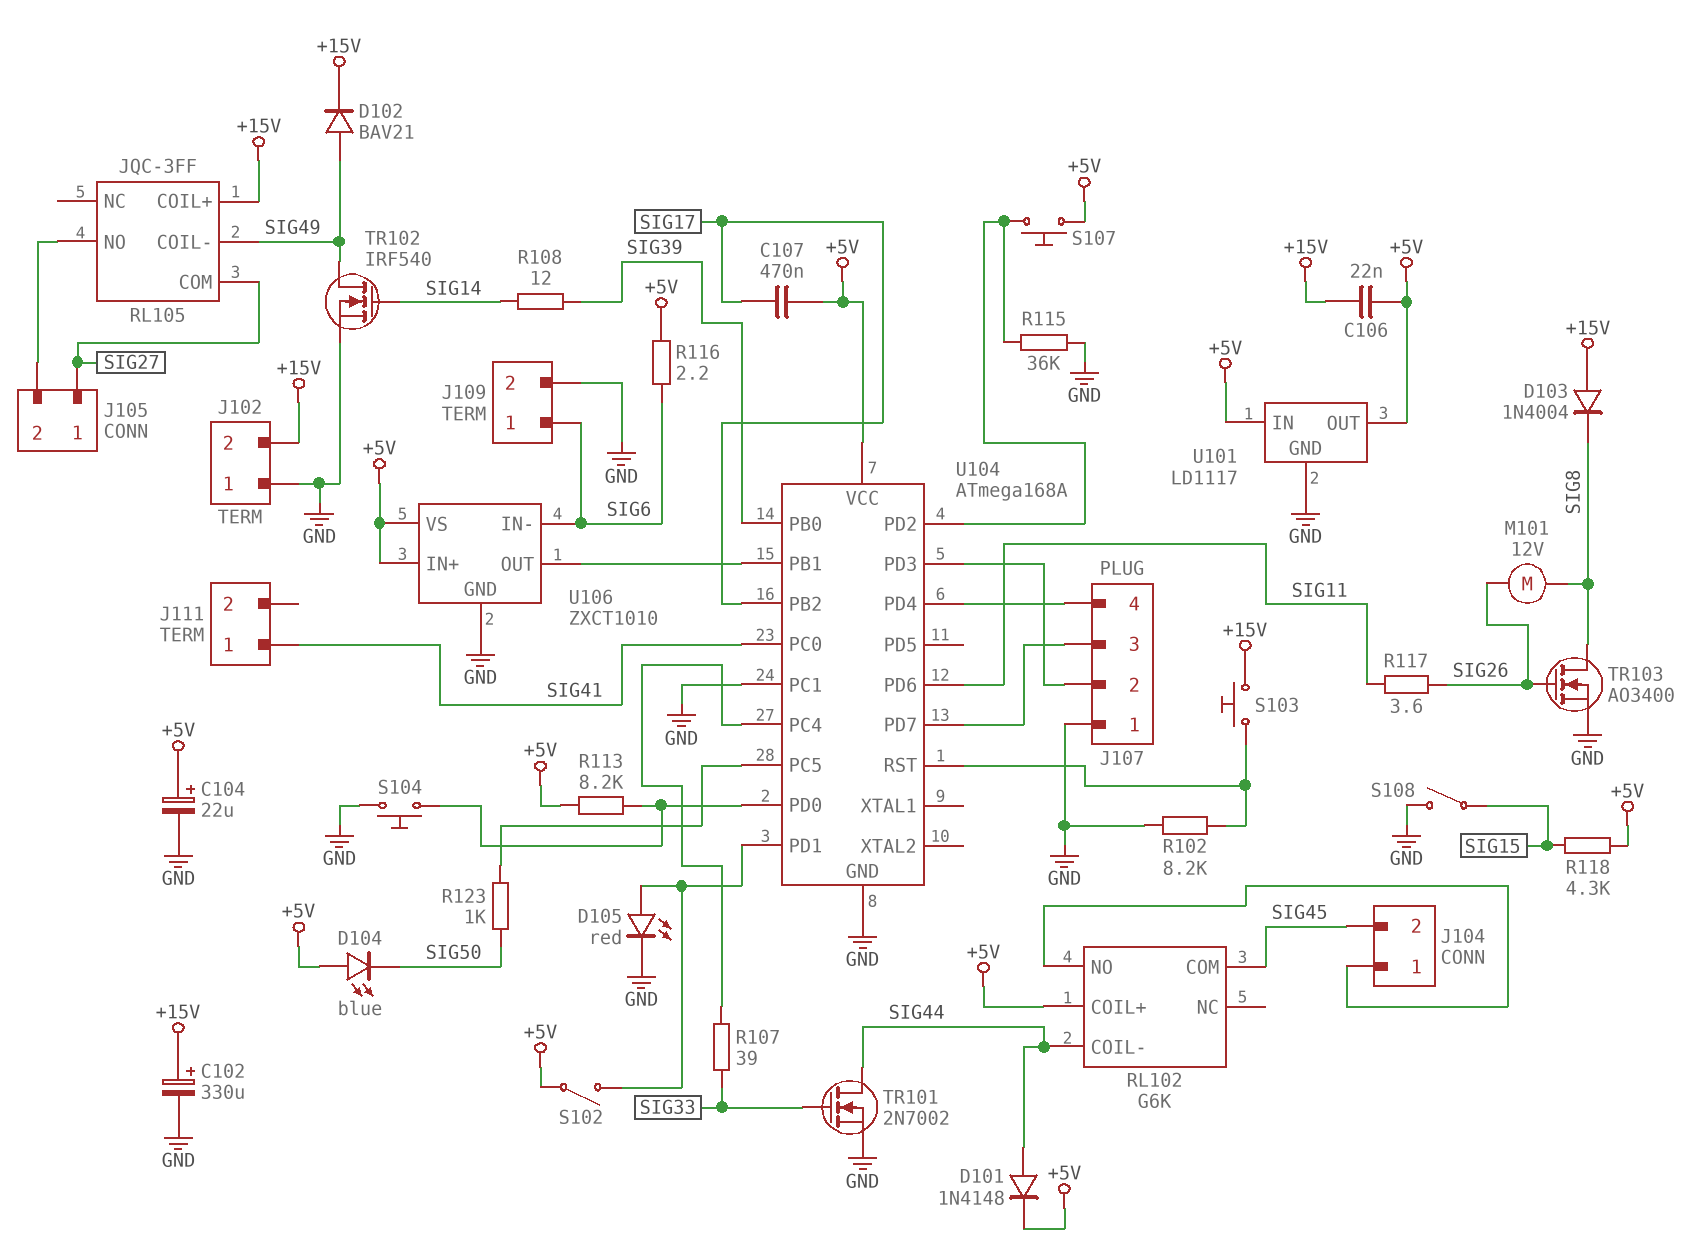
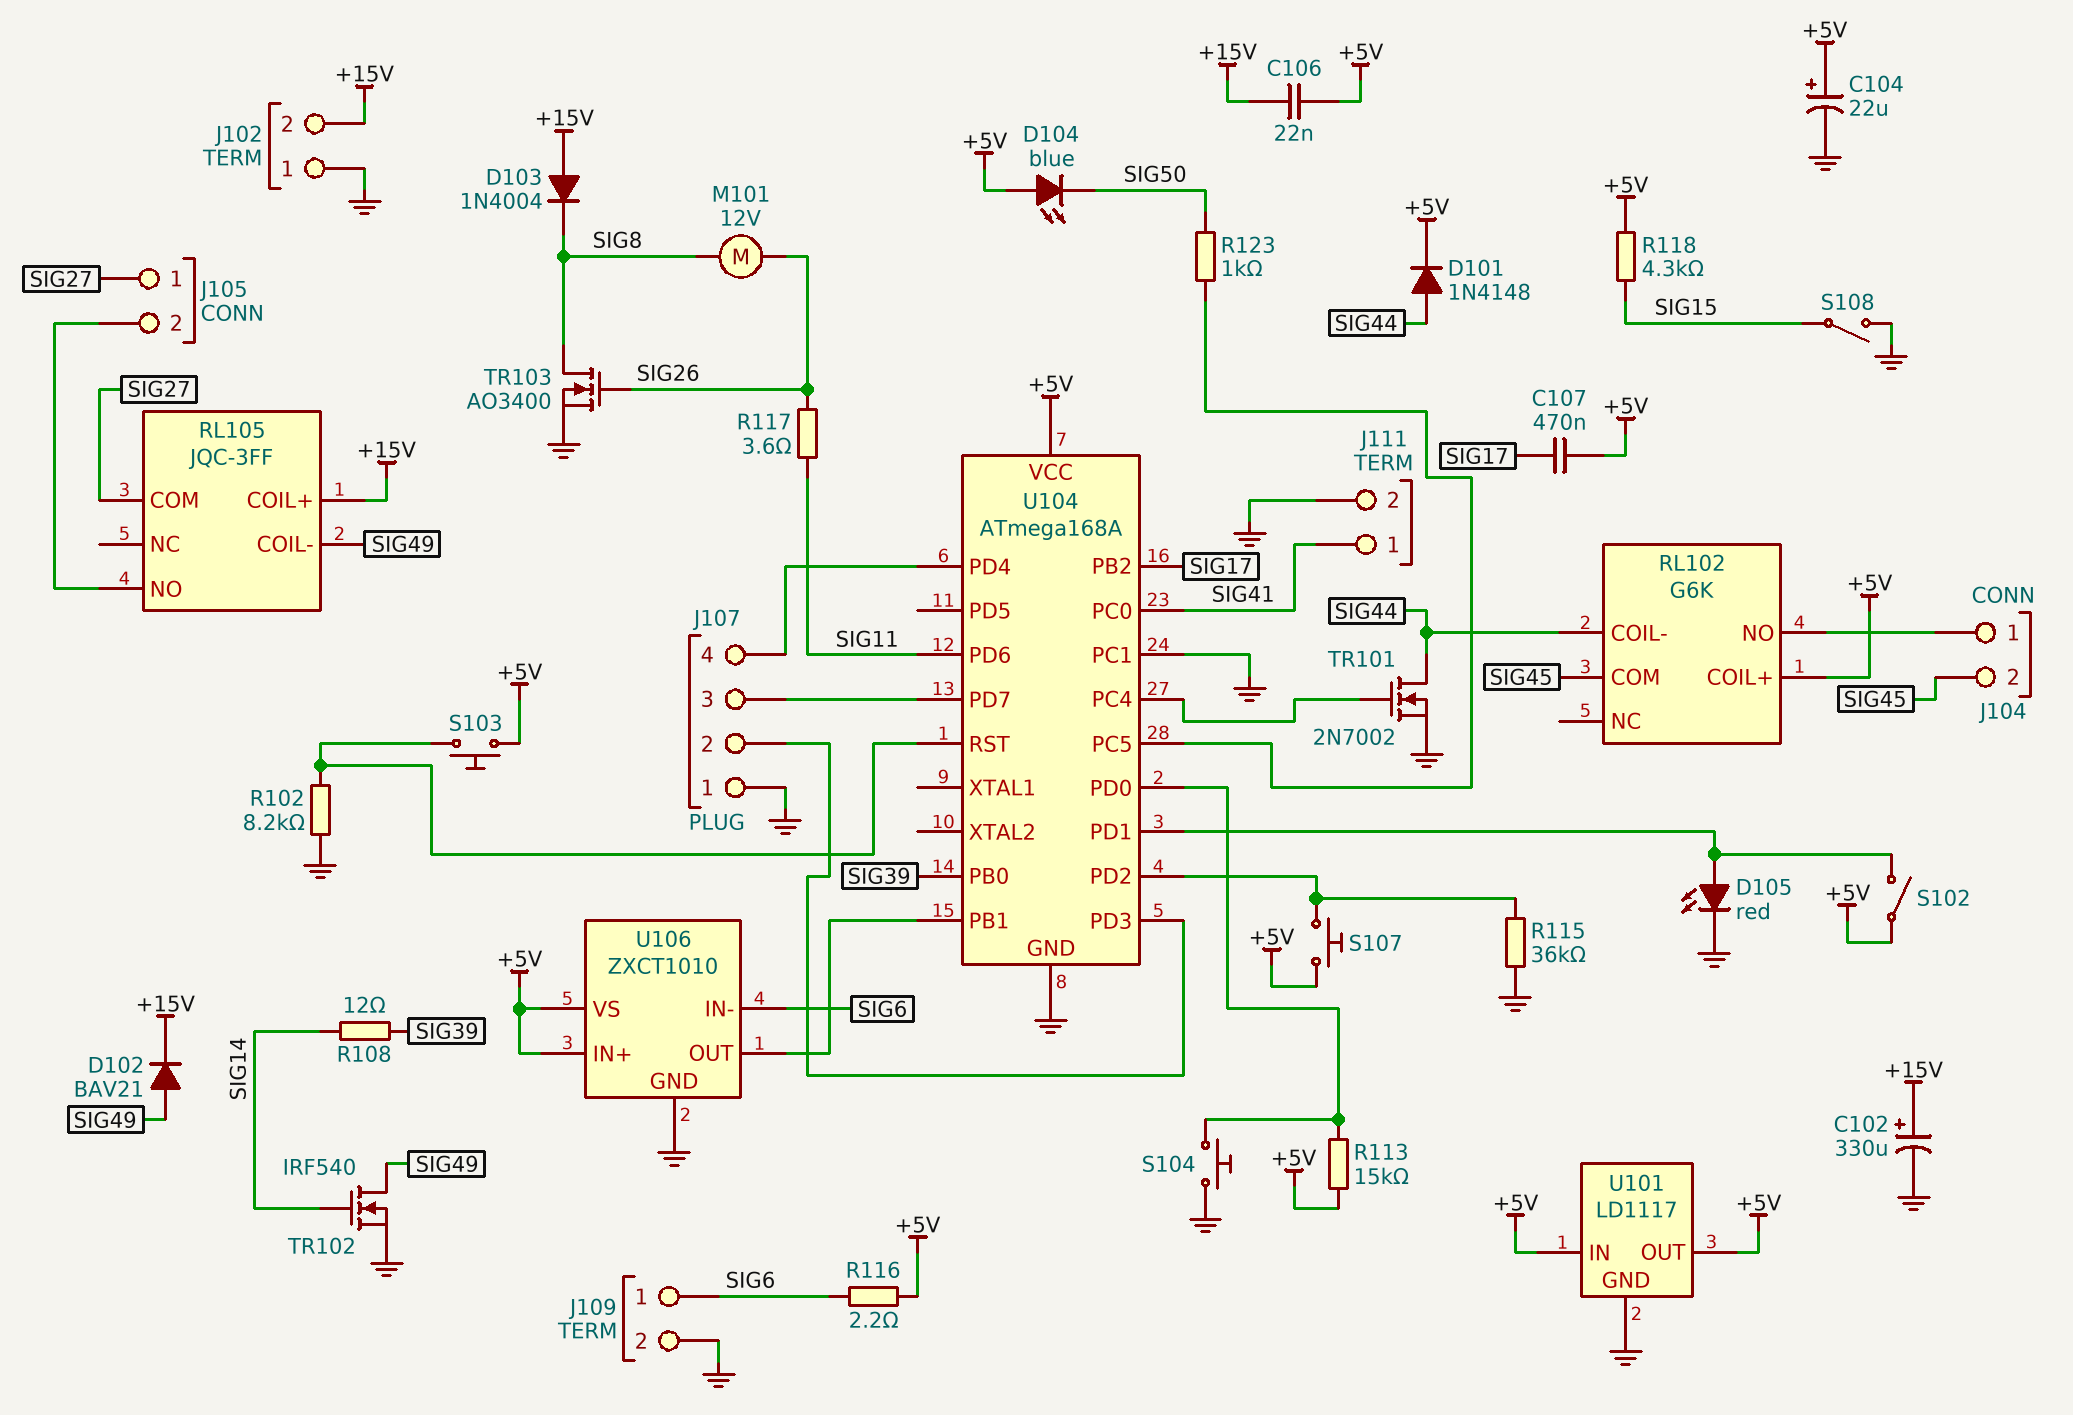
J111 pin 2: none -> GND
R107: 39 (SIG33, U104/PC4) -> none
R113: 8.2k (+5V, U104/PD0) -> 15k (+5V, U104/PD0)
S103: button (+15V, U104/RST) -> button (+5V, U104/RST)
TR101: NMOS 2N7002 (G SIG33, D SIG44, S GND) -> NMOS 2N7002 (G U104/PC4, D SIG44, S GND)

